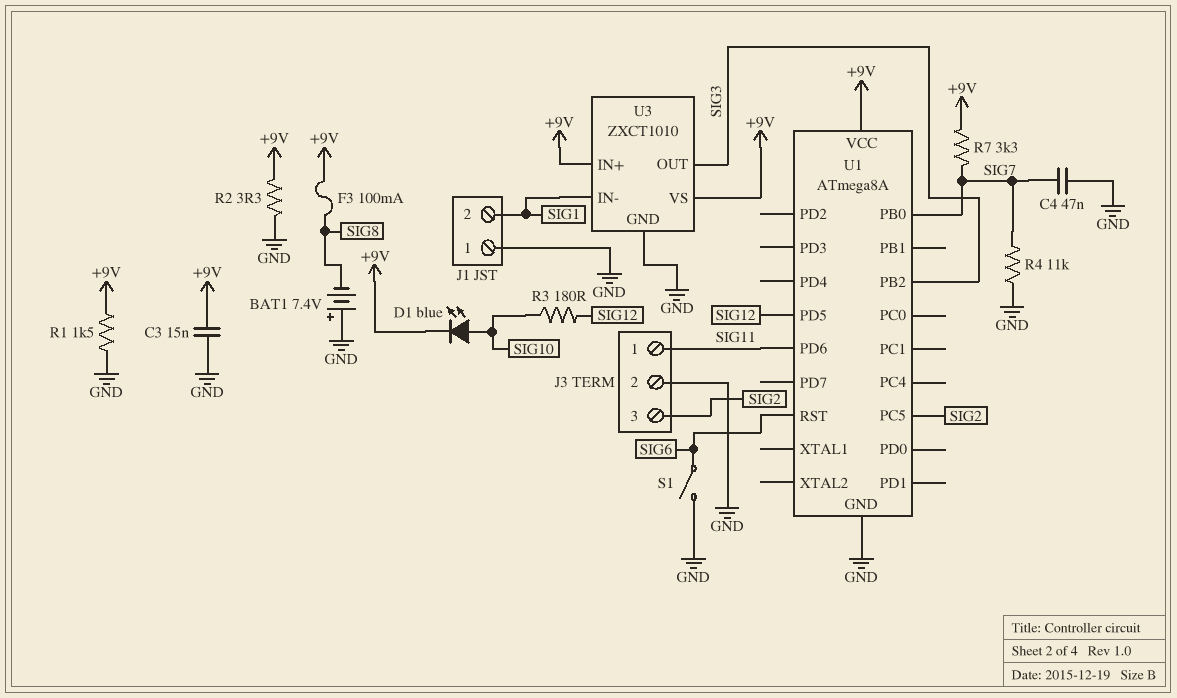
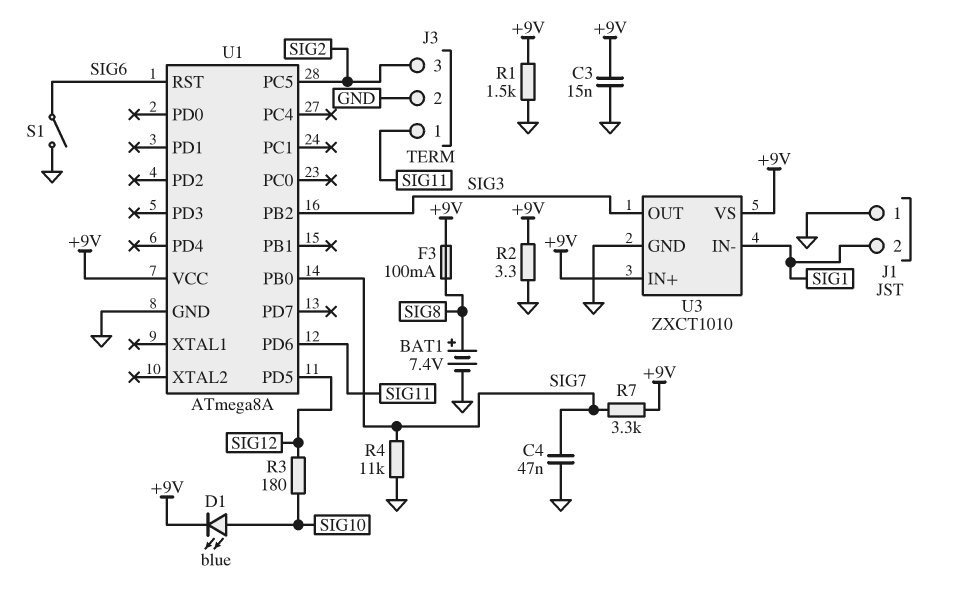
BAT1: 7.4V (plus GND, minus SIG8) -> 7.4V (plus SIG8, minus GND)

